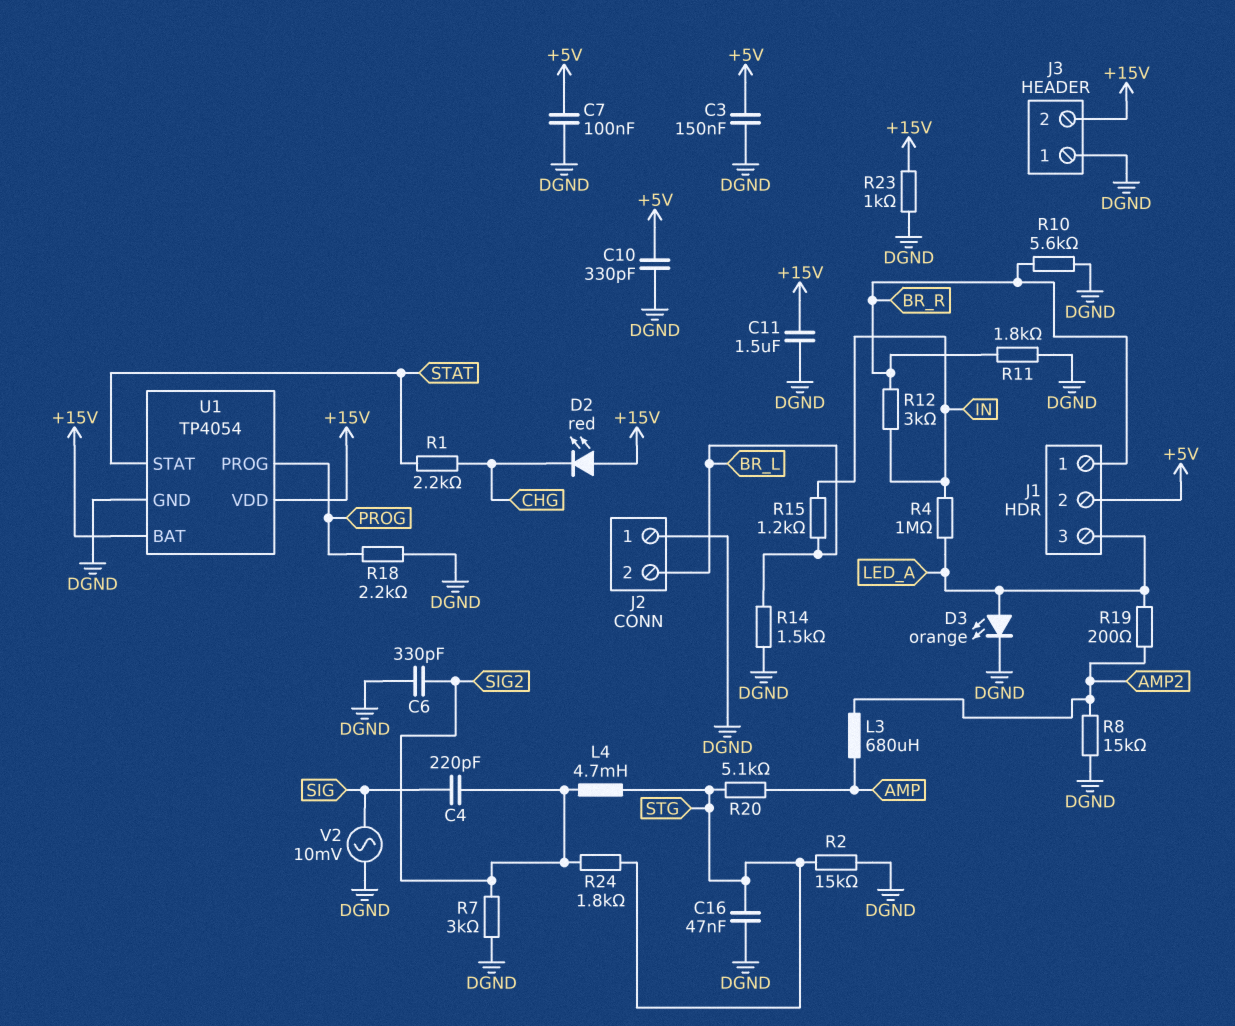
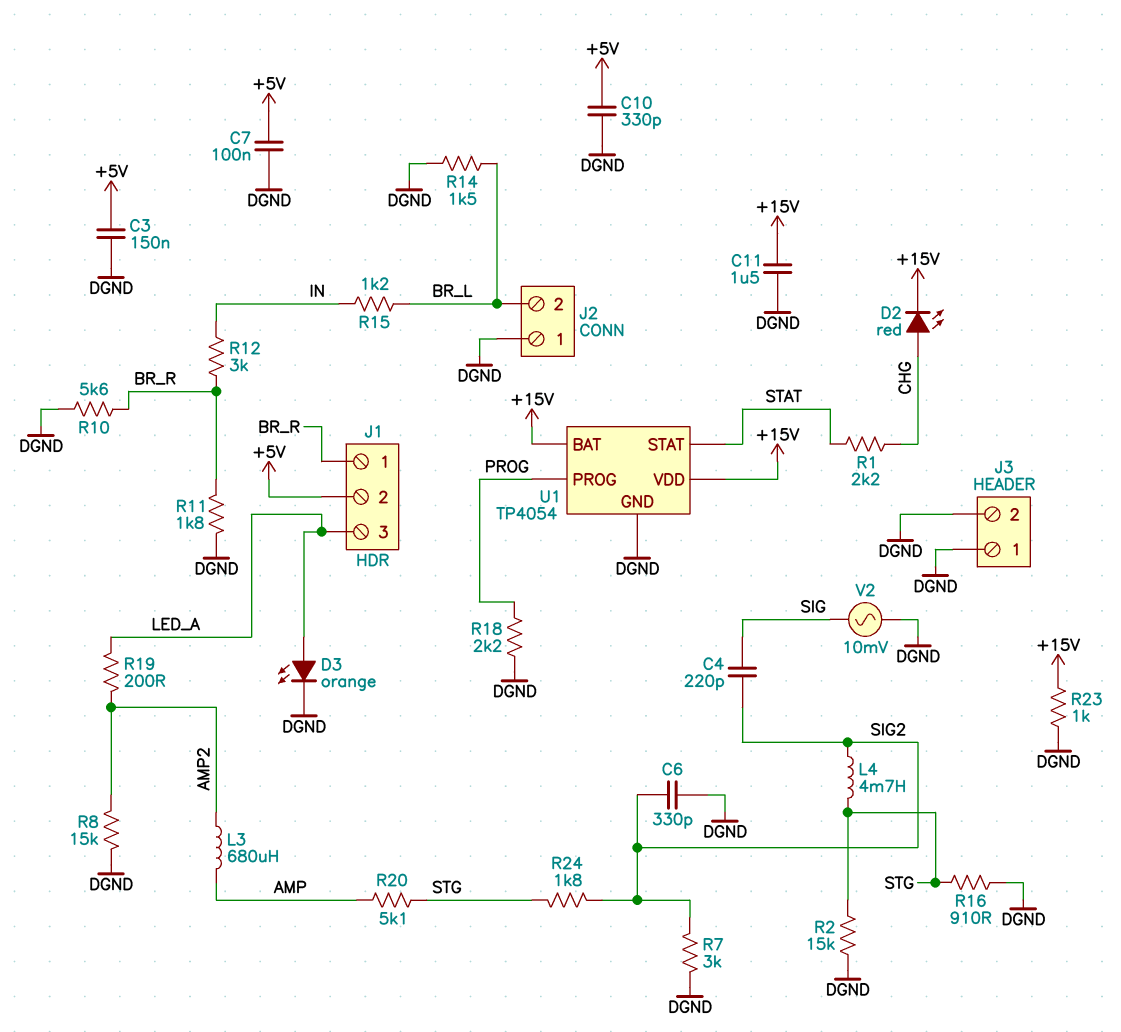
C16: 47nF (DGND, STG) -> none
D2: LED red (A +15V, K CHG) -> LED red (A CHG, K +15V)
J3 pin 2: +15V -> DGND
R4: 1M (IN, LED_A) -> none
R16: none -> 910 (DGND, STG)

